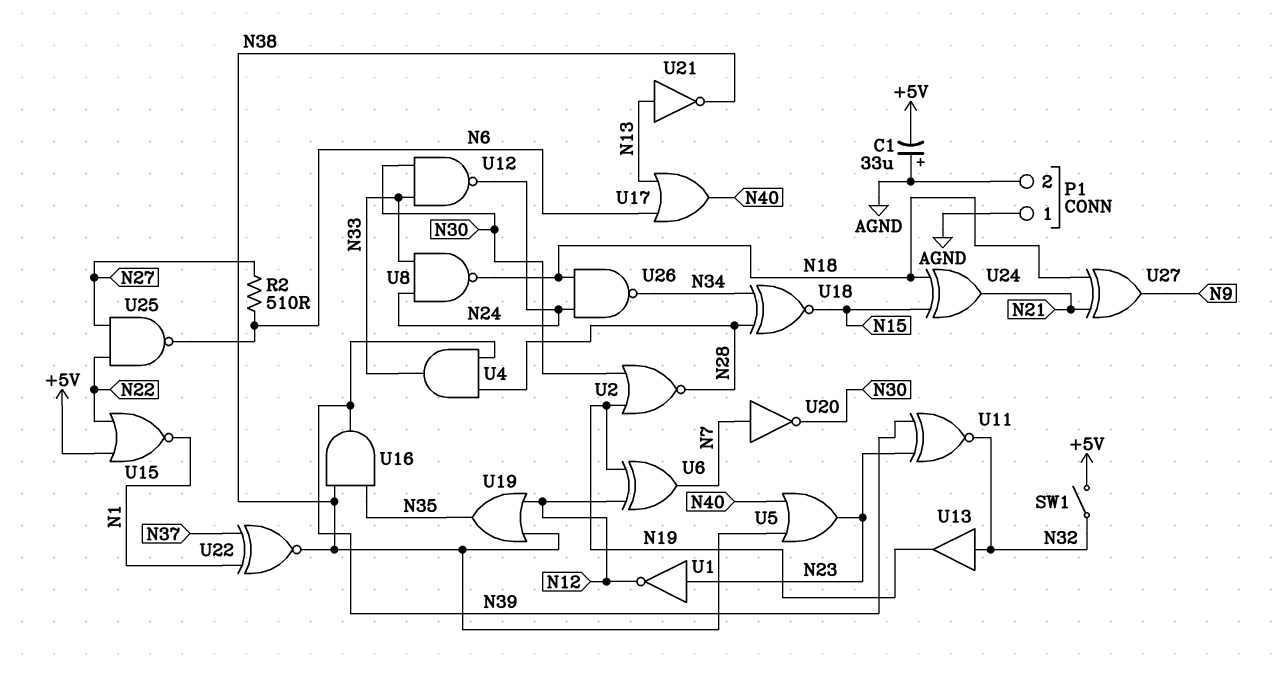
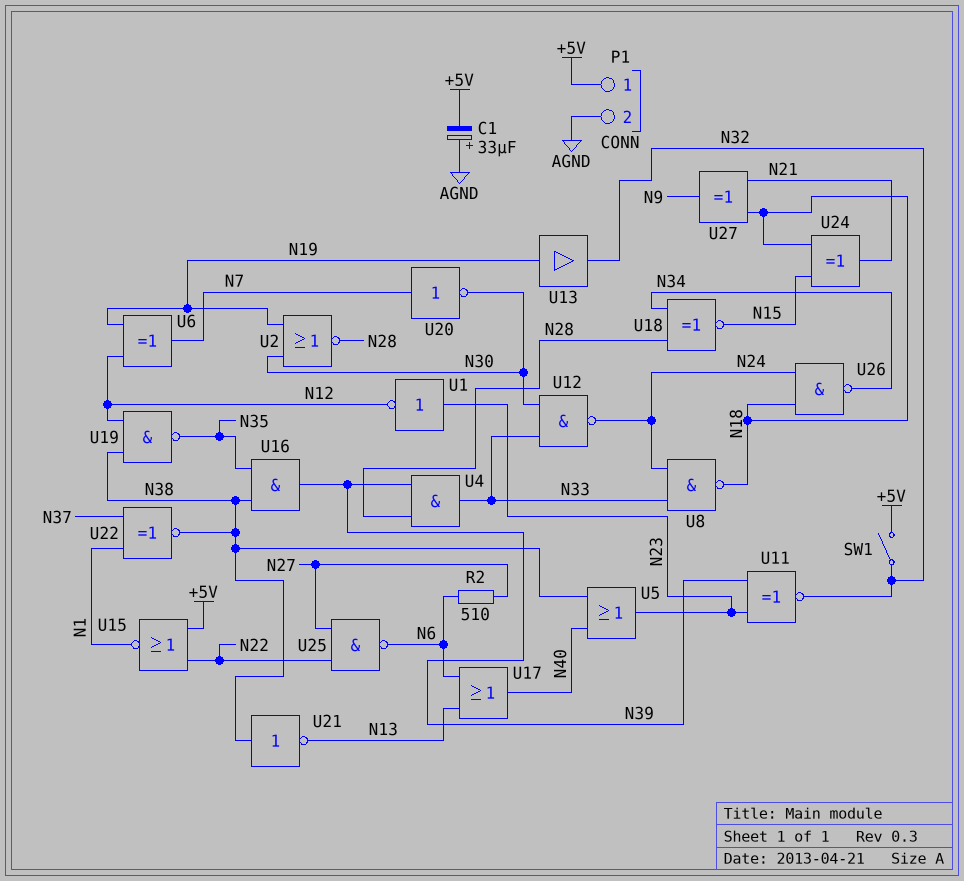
P1 pin 1: AGND -> +5V
U13: buffer (in N32, out N19) -> buffer (in N19, out N32)
U19: OR (in N12, in N38, out N35) -> NAND (in N12, in N38, out N35)
U21: NOT (in N13, out N38) -> NOT (in N38, out N13)

